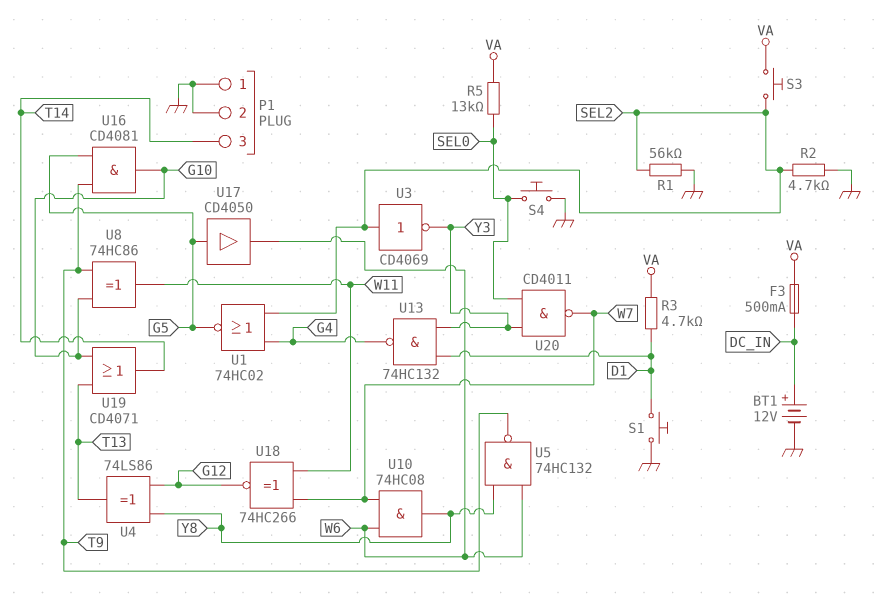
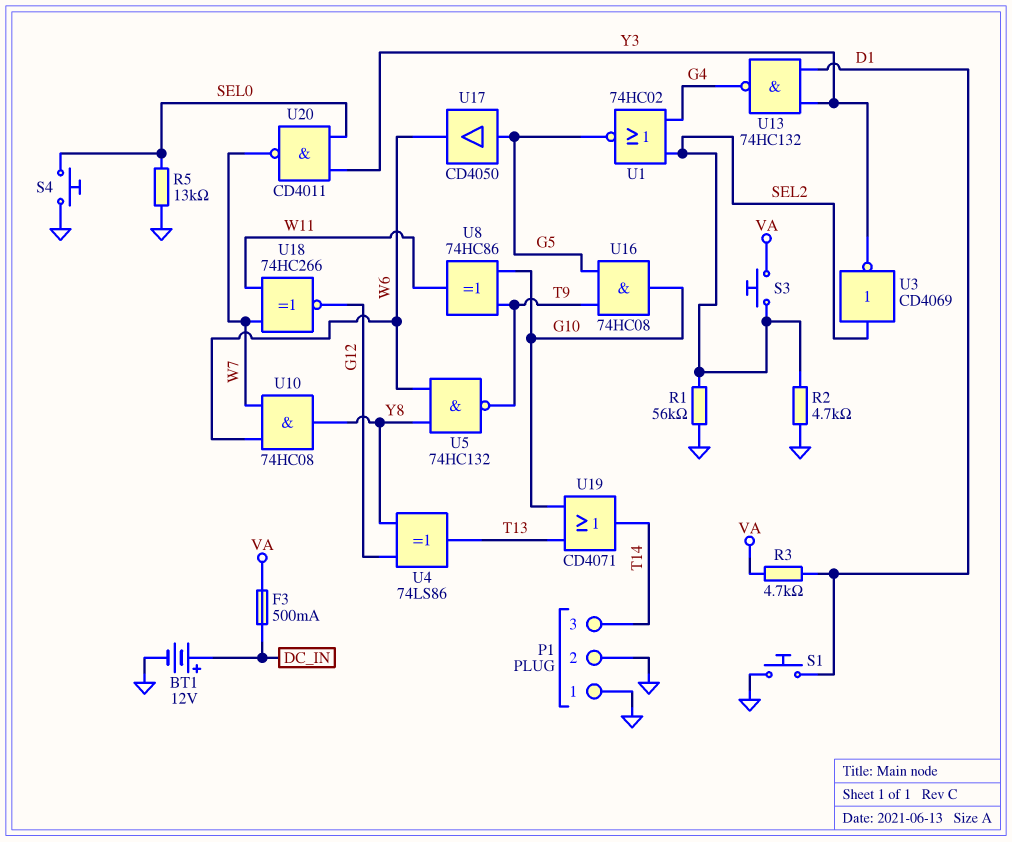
R5: 13k (SEL0, VA) -> 13k (GND, SEL0)
U16: AND CD4081 (in G5, in T9, out G10) -> AND 74HC08 (in G5, in T9, out G10)

